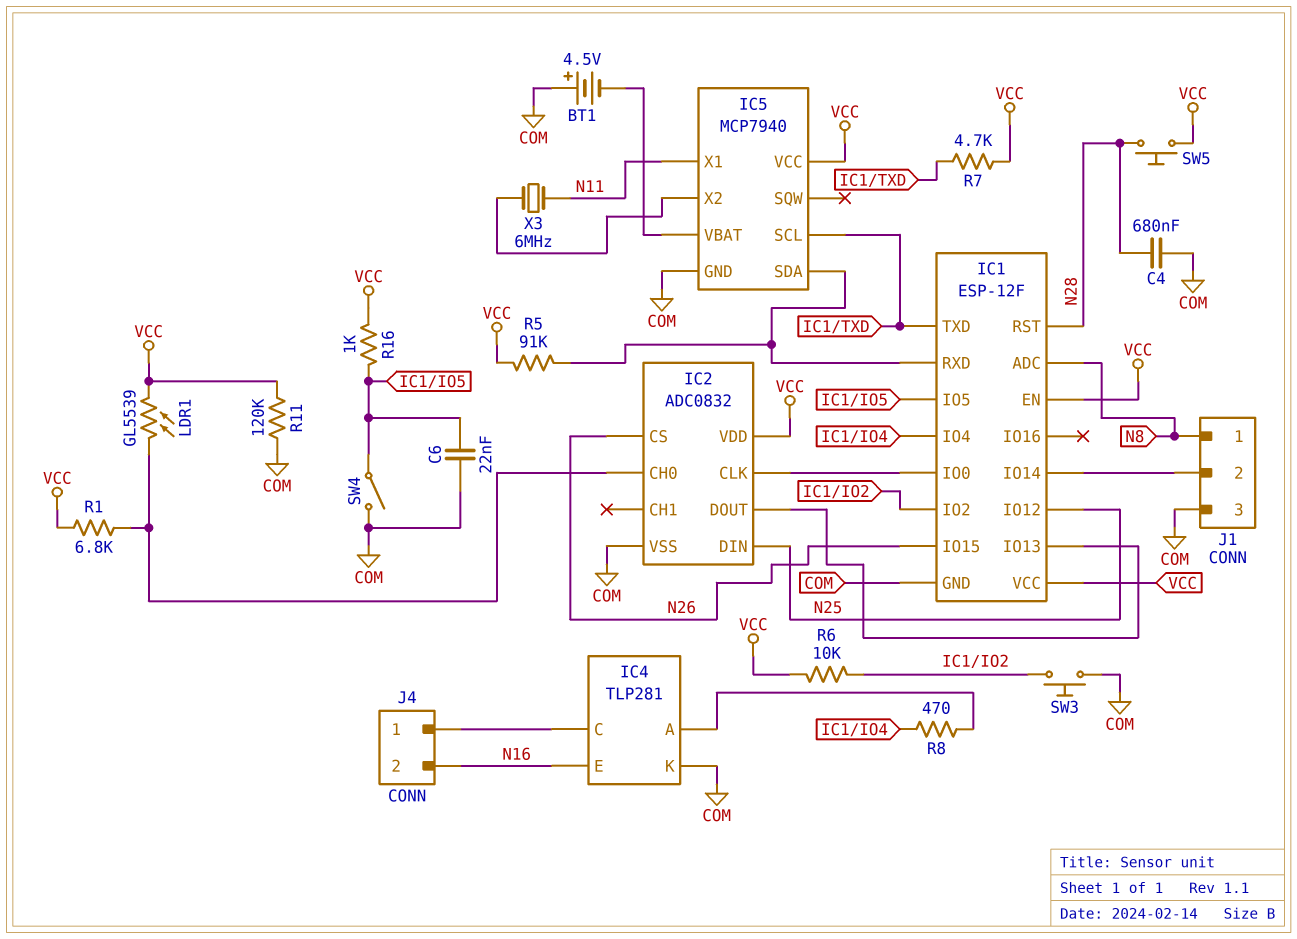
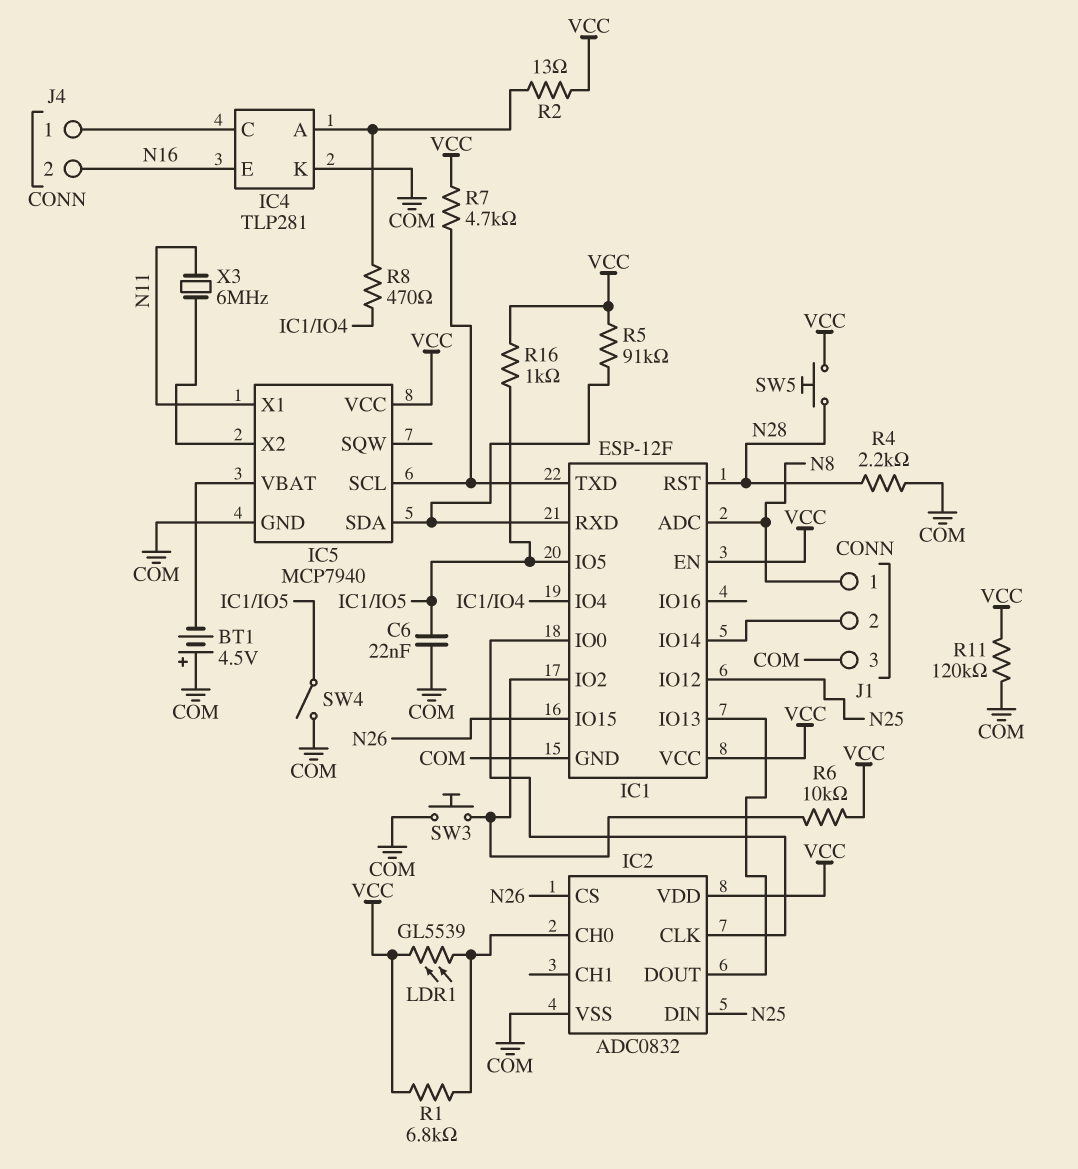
C4: 680nF (COM, N28) -> none
R2: none -> 13 (IC4/A, VCC)
R4: none -> 2.2k (COM, N28)

